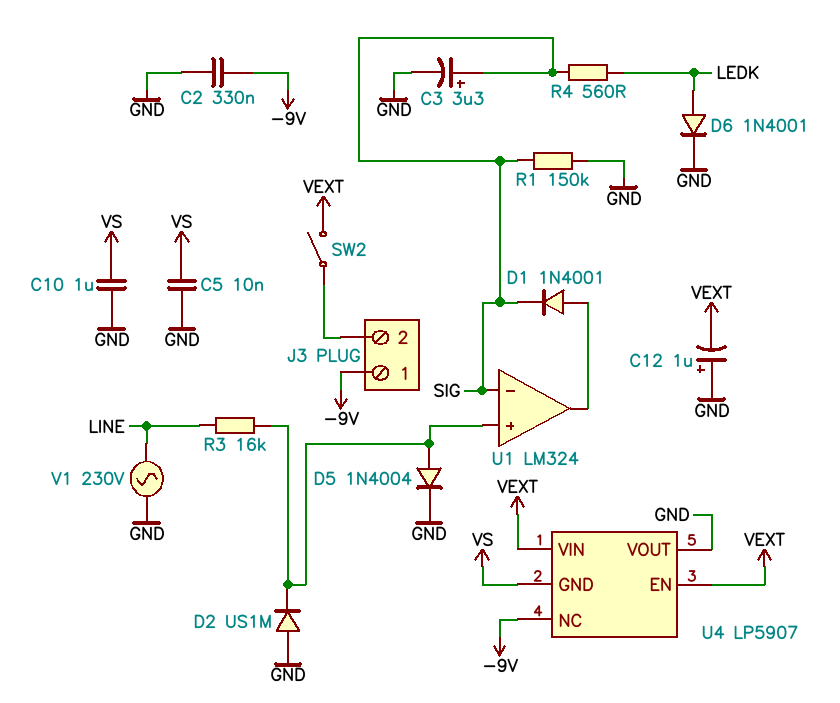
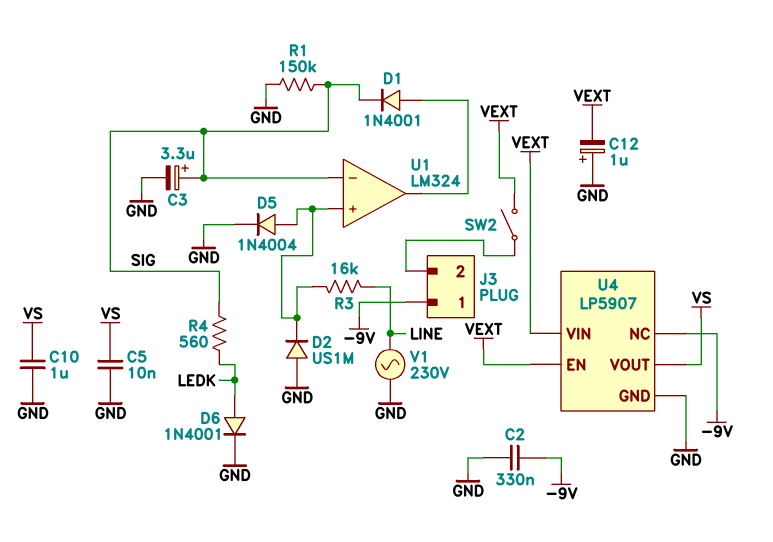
U4 pin GND: VS -> GND
U4 pin VOUT: GND -> VS

